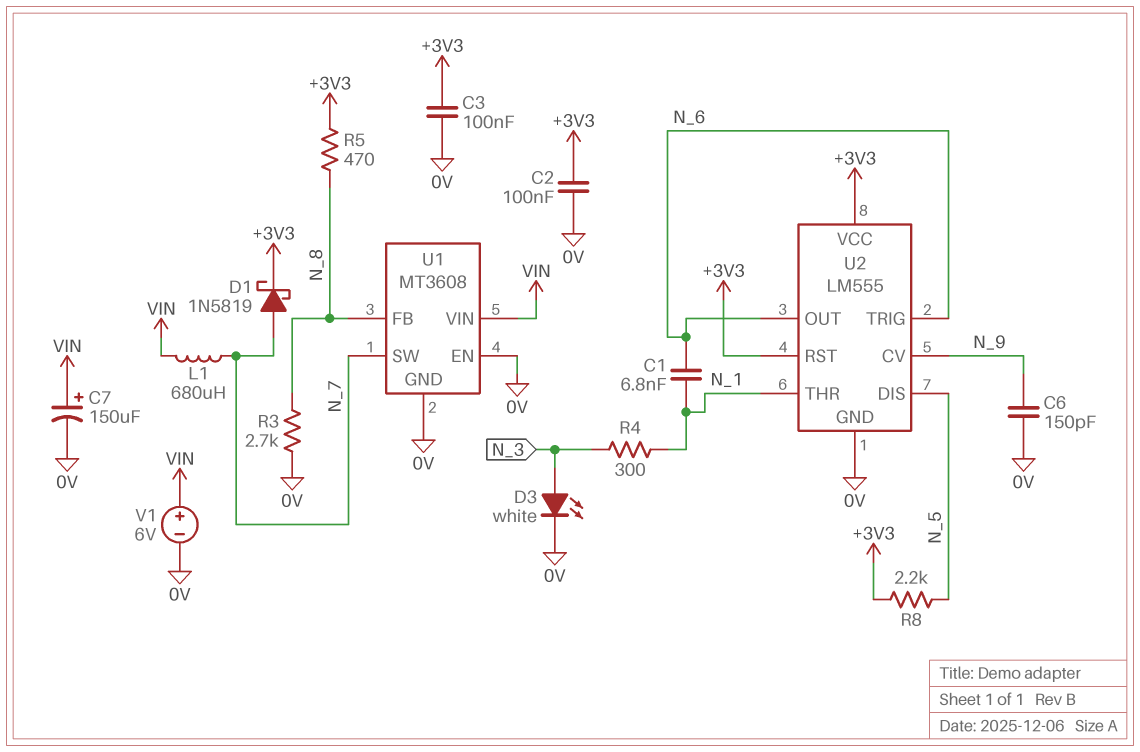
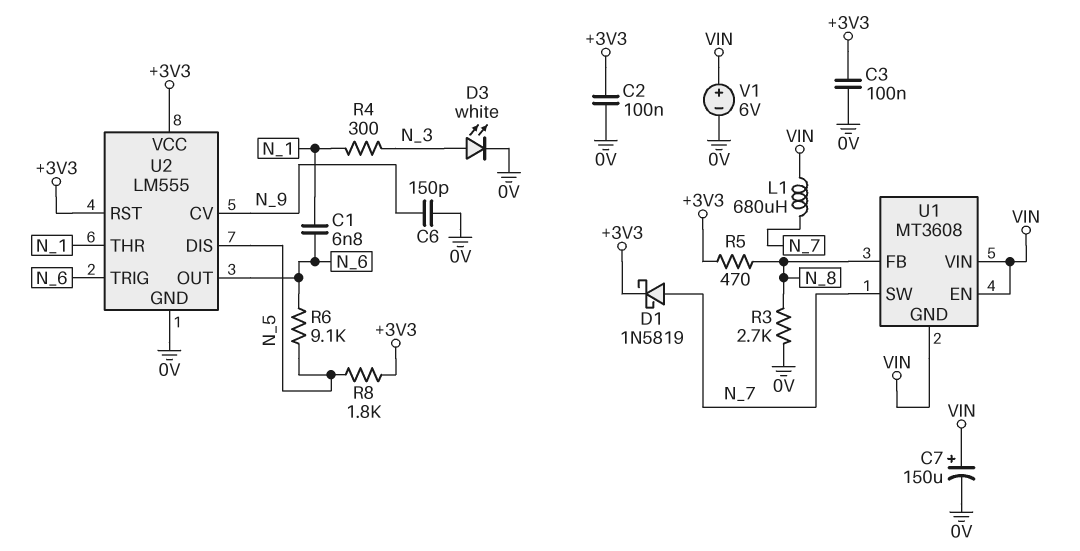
R6: none -> 9.1k (N_5, N_6)
R8: 2.2k (+3V3, N_5) -> 1.8k (+3V3, N_5)
U1 pin EN: 0V -> VIN
U1 pin GND: 0V -> VIN

